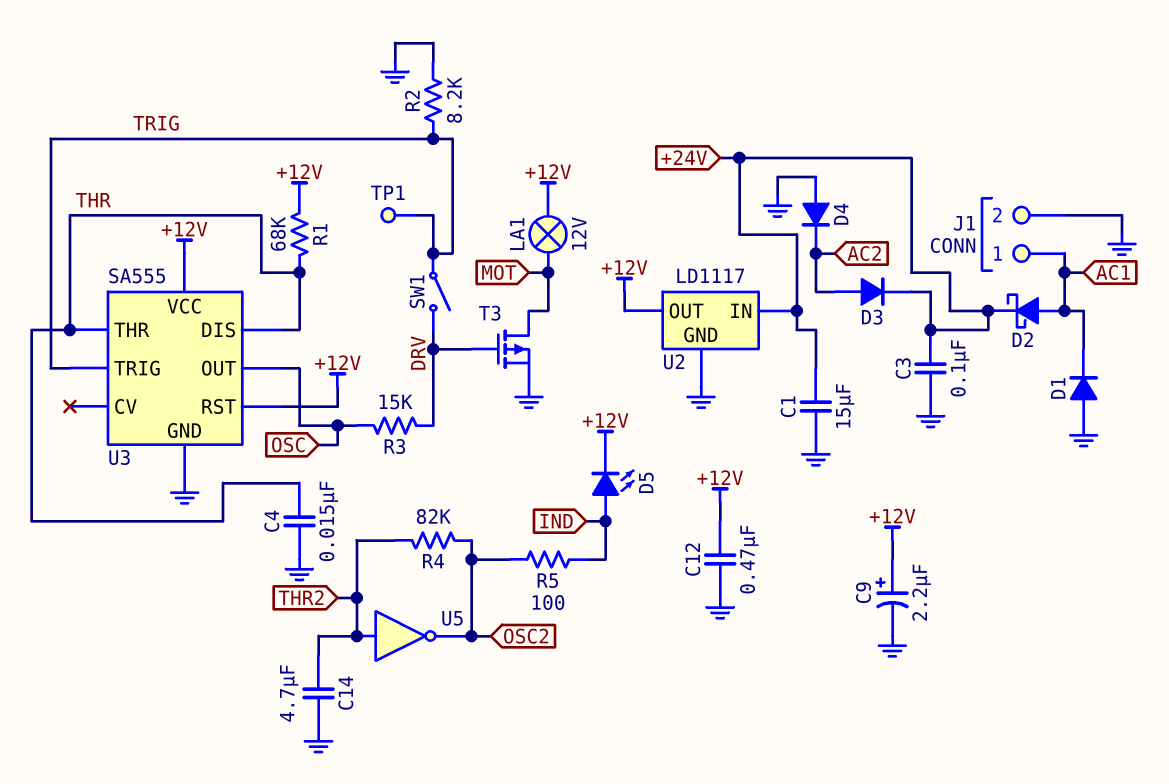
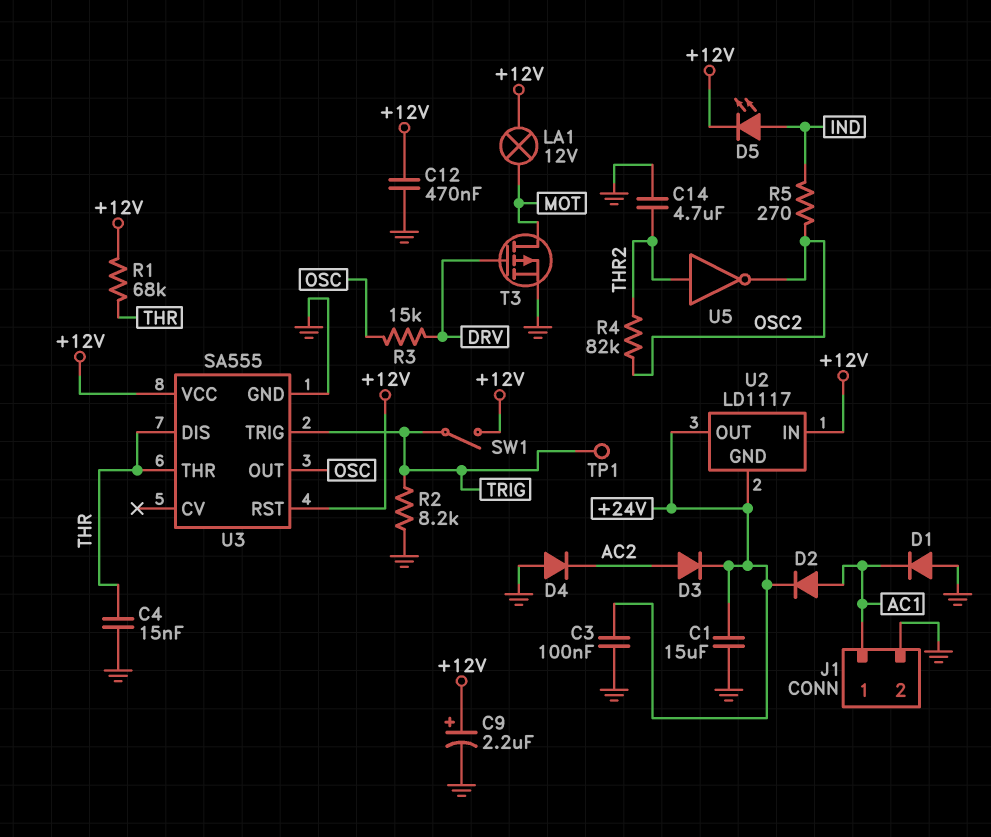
D2: schottky (A AC1, K +24V) -> diode (A AC1, K +24V)
R5: 100 (IND, OSC2) -> 270 (IND, OSC2)
SW1: switch (DRV, TRIG) -> switch (+12V, TRIG)
U2 pin GND: GND -> +24V
U2 pin IN: +24V -> +12V
U2 pin OUT: +12V -> +24V

